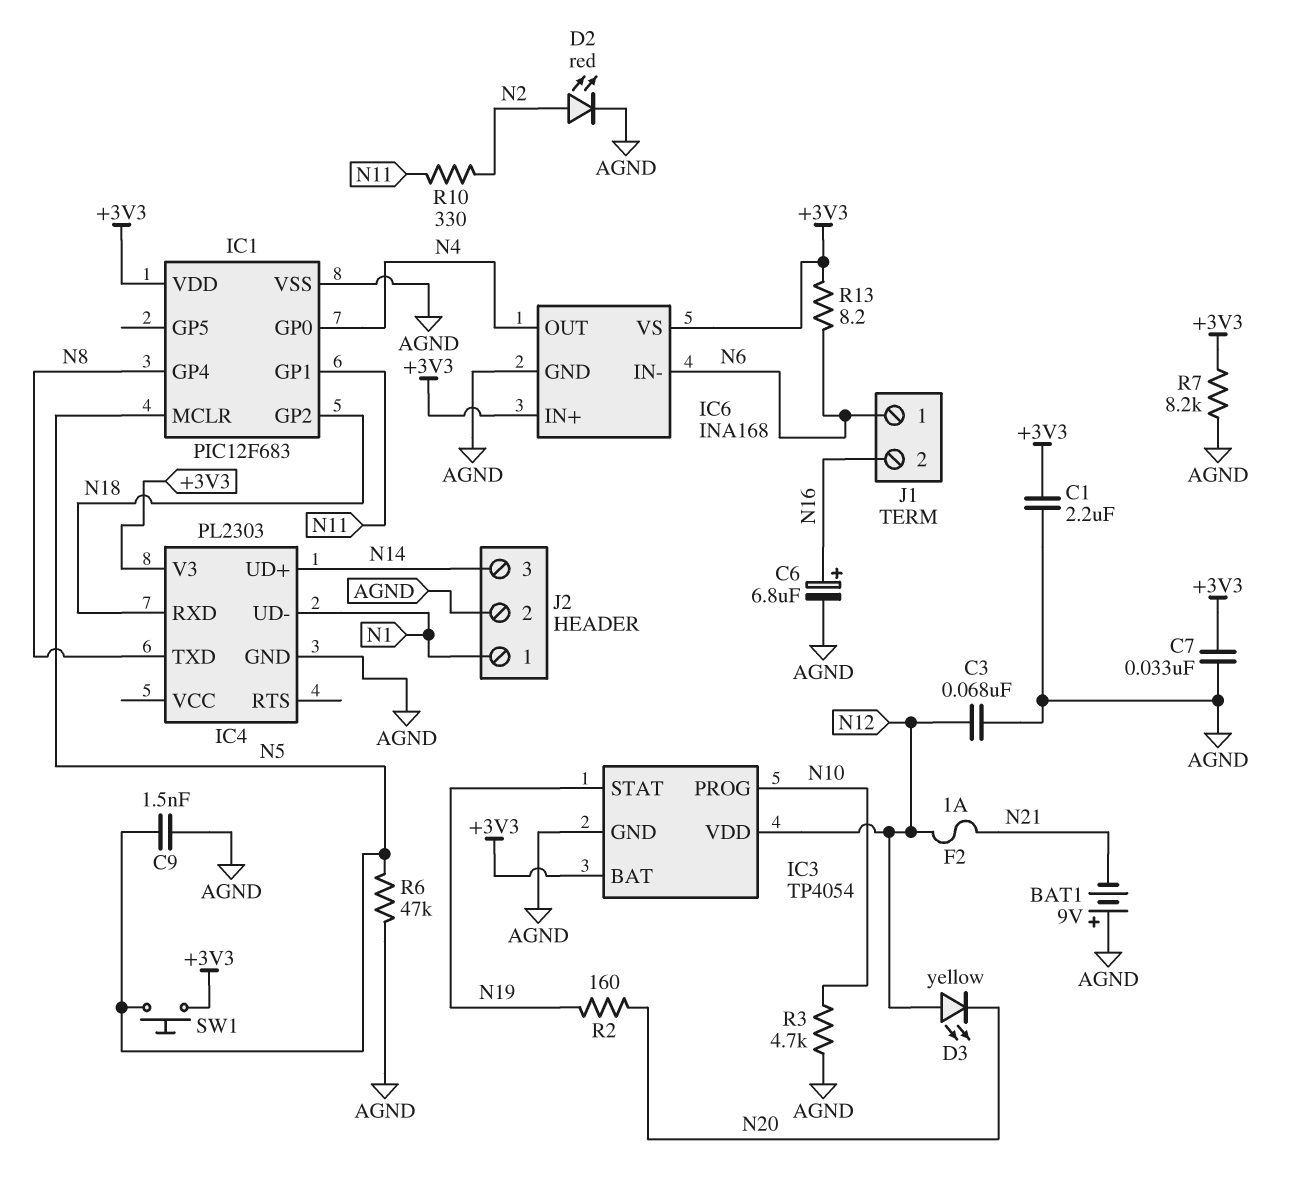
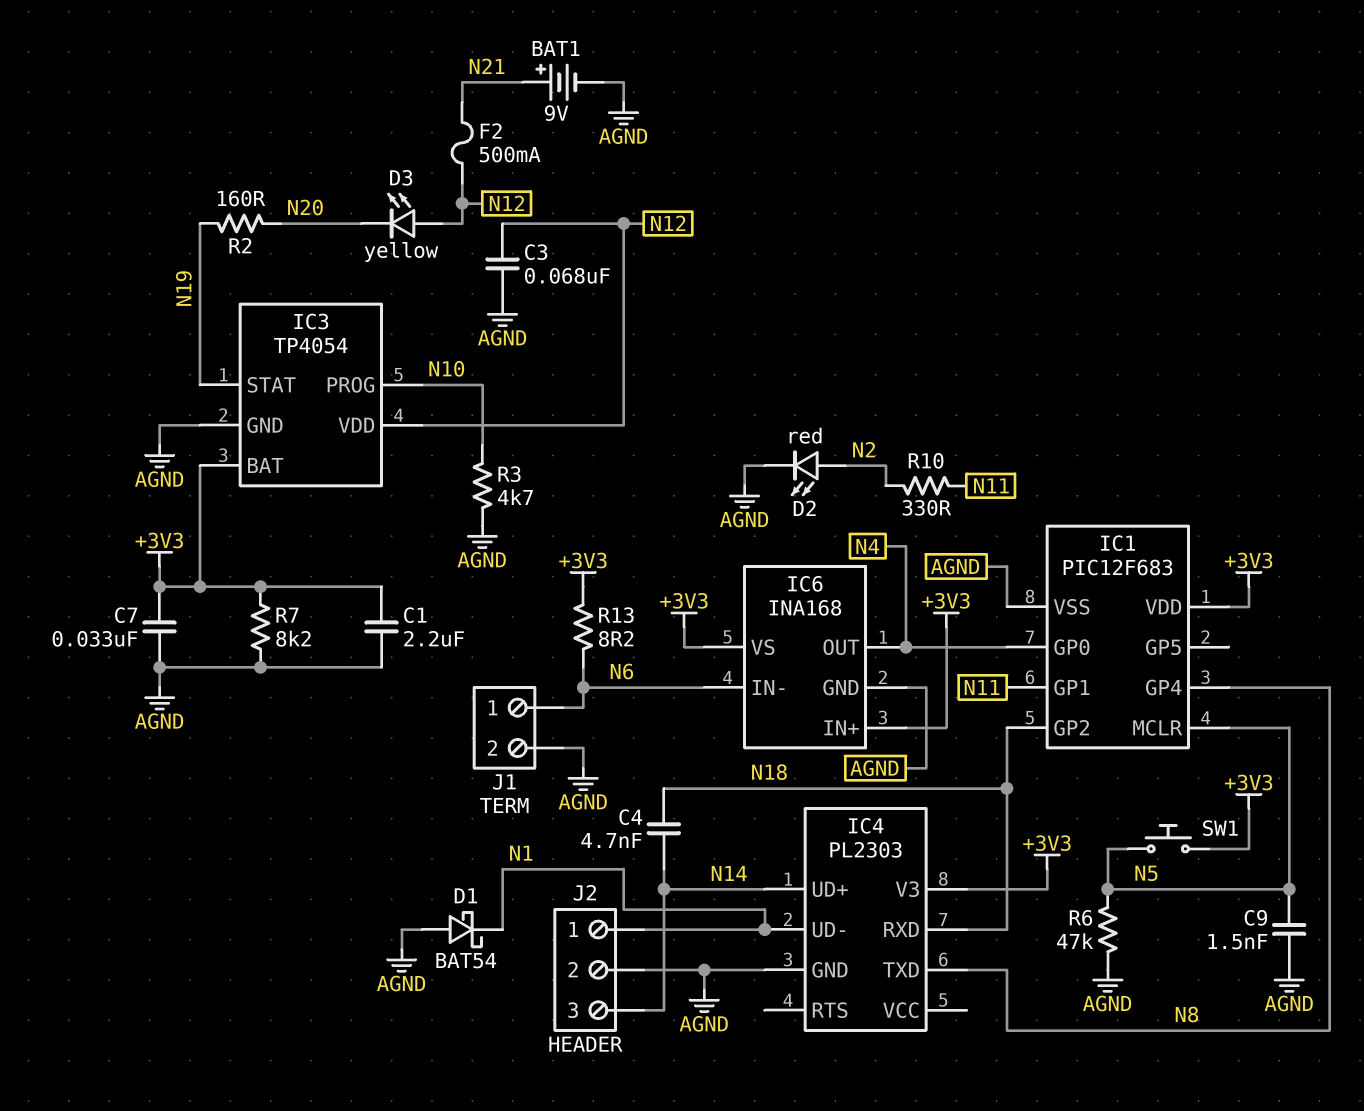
BAT1: 9V (plus AGND, minus N21) -> 9V (plus N21, minus AGND)
C4: none -> 4.7nF (N14, N18)
C6: 6.8uF (plus N16, minus AGND) -> none
D1: none -> schottky BAT54 (A AGND, K N1)
F2: 1A (N12, N21) -> 500mA (N12, N21)
J1 pin 2: N16 -> AGND

